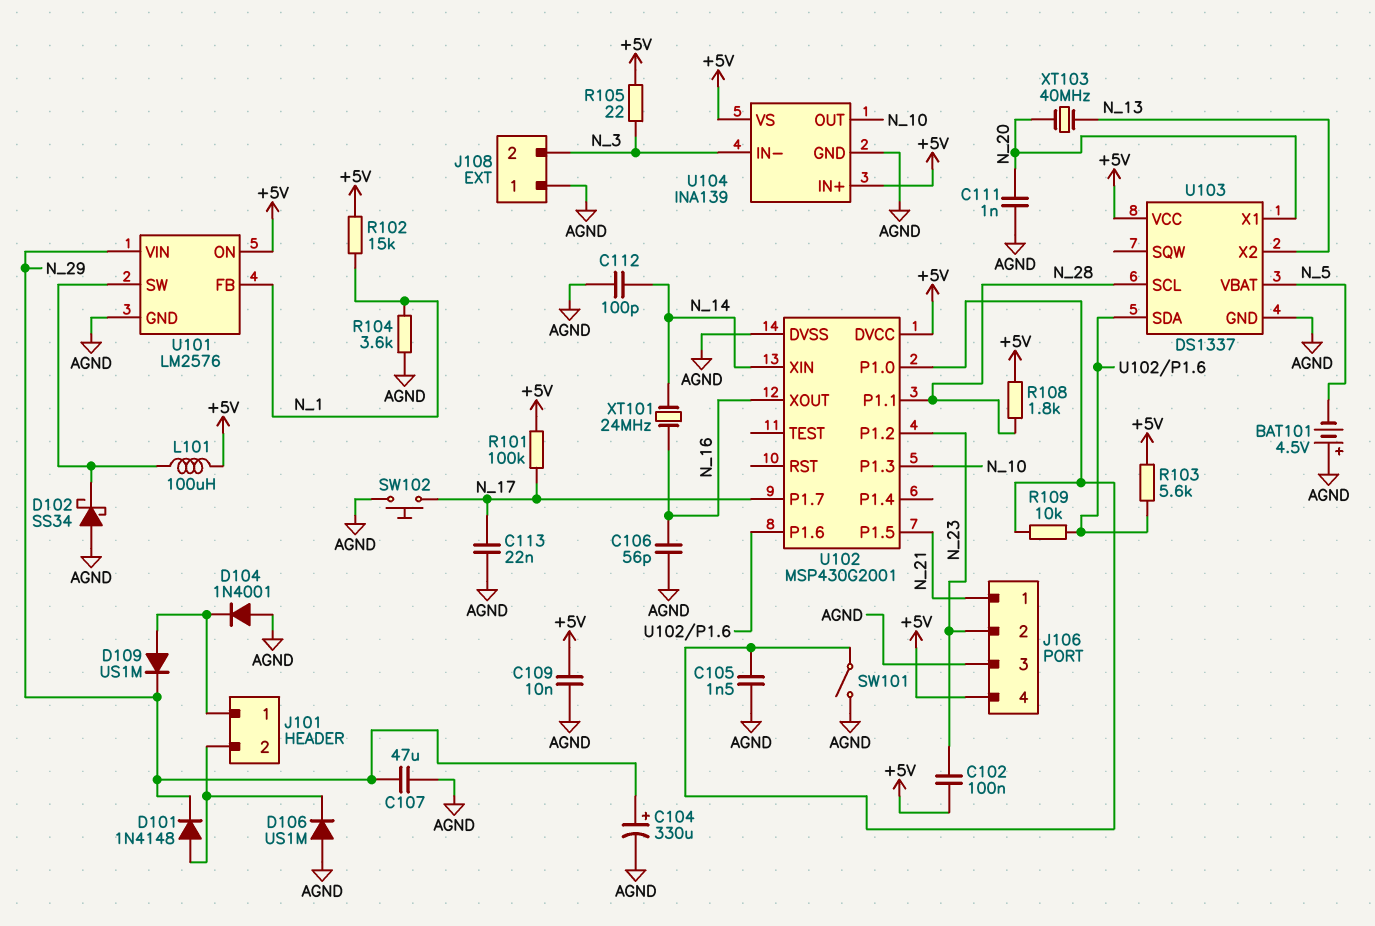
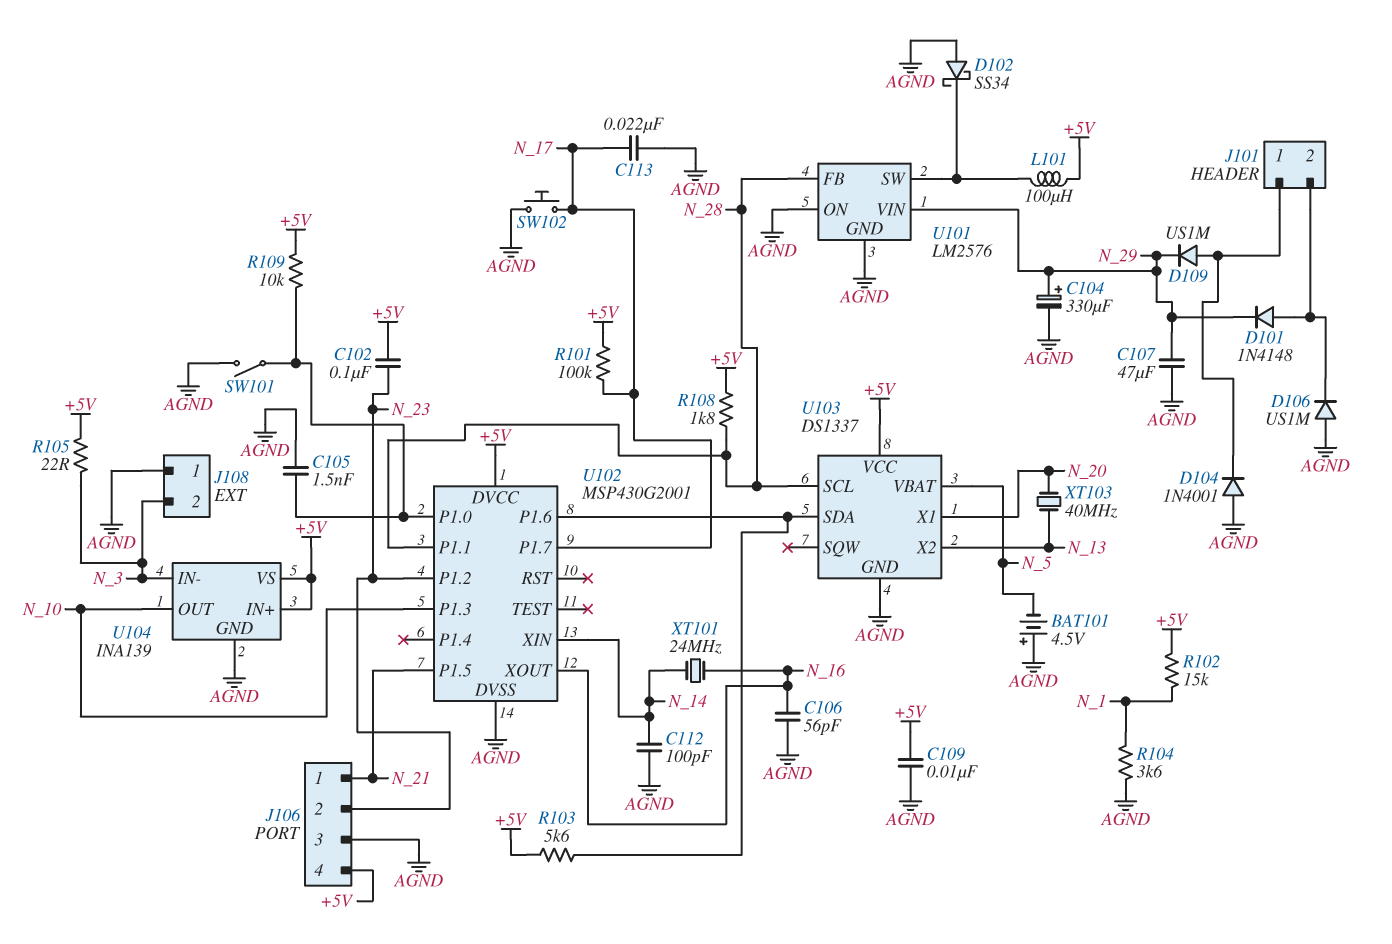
C111: 1nF (AGND, N_20) -> none
R109: 10k (U102/P1.0, U102/P1.6) -> 10k (+5V, U102/P1.0)
U101 pin FB: N_1 -> N_28
U101 pin ON: +5V -> AGND

